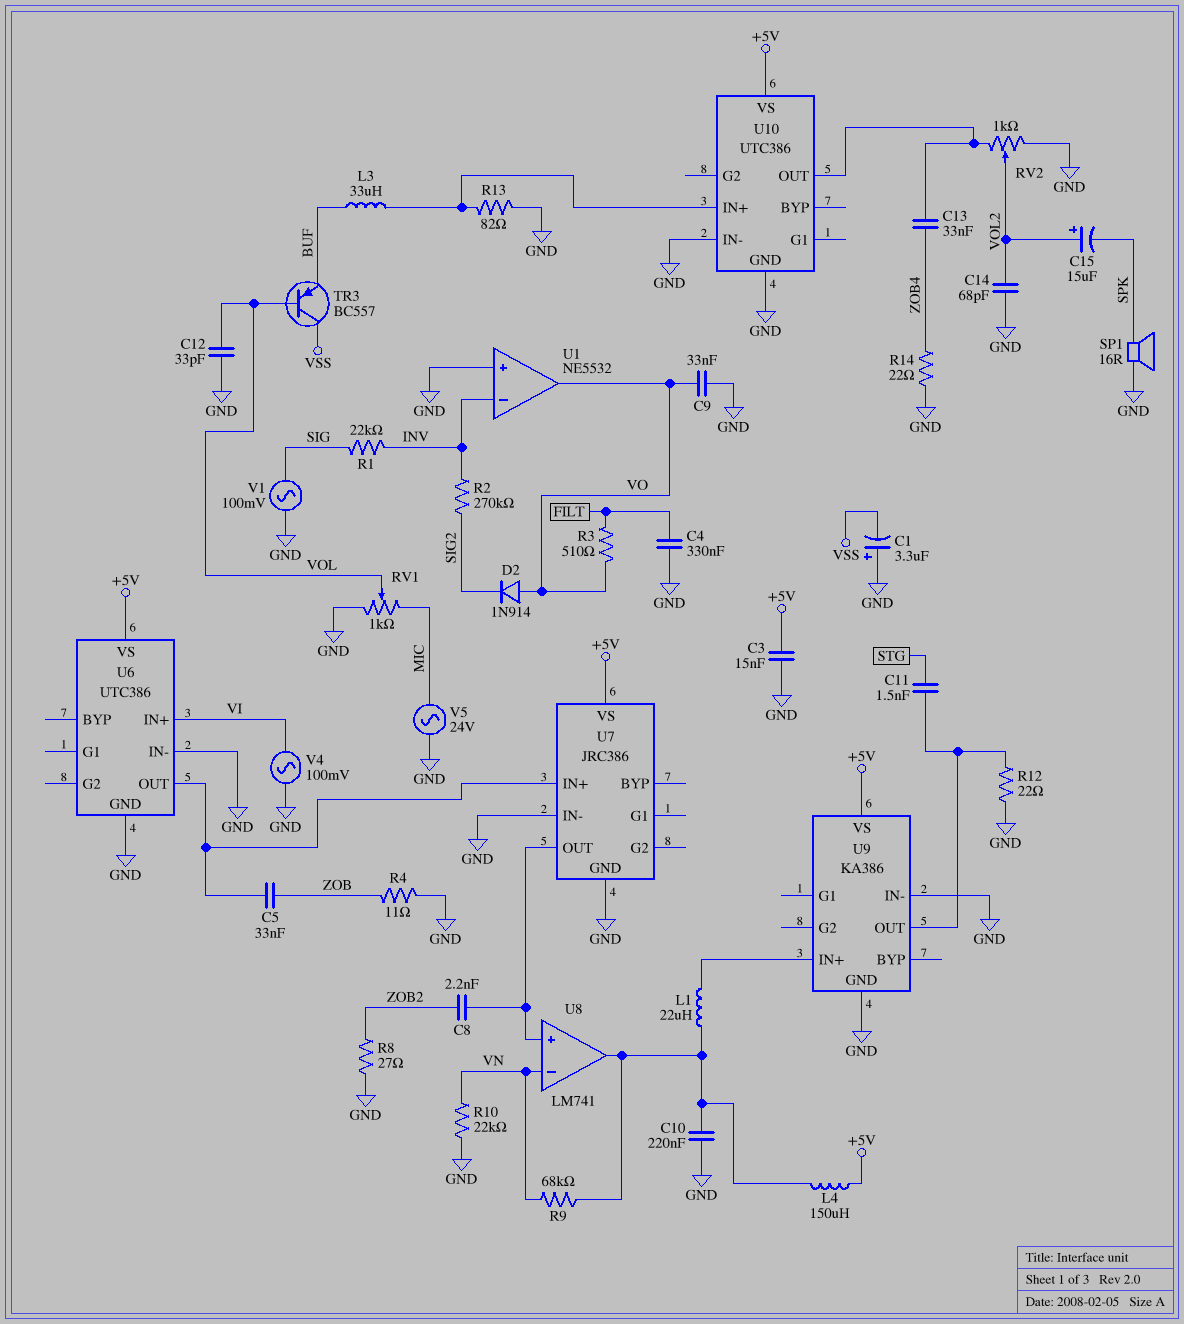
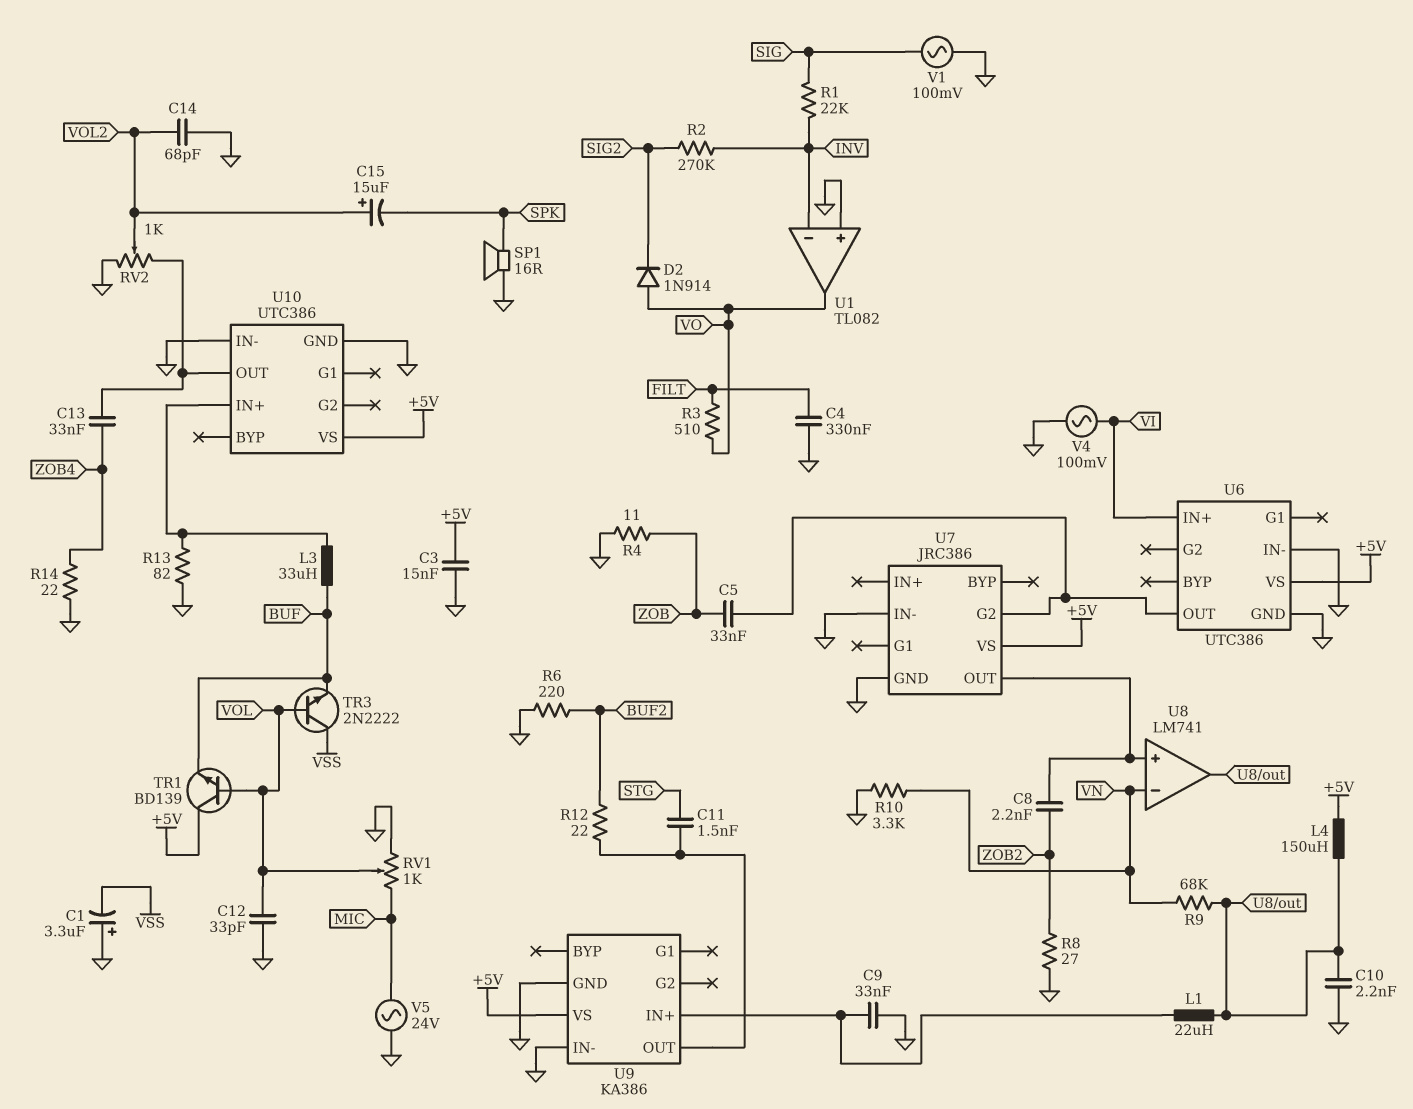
C9: 33nF (GND, VO) -> 33nF (GND, U9/IN+)
C10: 220nF (GND, U8/out) -> 2.2nF (GND, U8/out)
R6: none -> 220 (BUF2, GND)
R10: 22k (GND, VN) -> 3.3k (GND, VN)
R12: 22 (GND, U9/OUT) -> 22 (BUF2, U9/OUT)
TR1: none -> NPN BD139 (B VOL, C +5V, E BUF)
TR3: PNP BC557 (B VOL, C VSS, E BUF) -> NPN 2N2222 (B VOL, C VSS, E BUF)
U1: NE5532 -> TL082
U7 pin G2: none -> U6/OUT
U7 pin IN+: U6/OUT -> none

